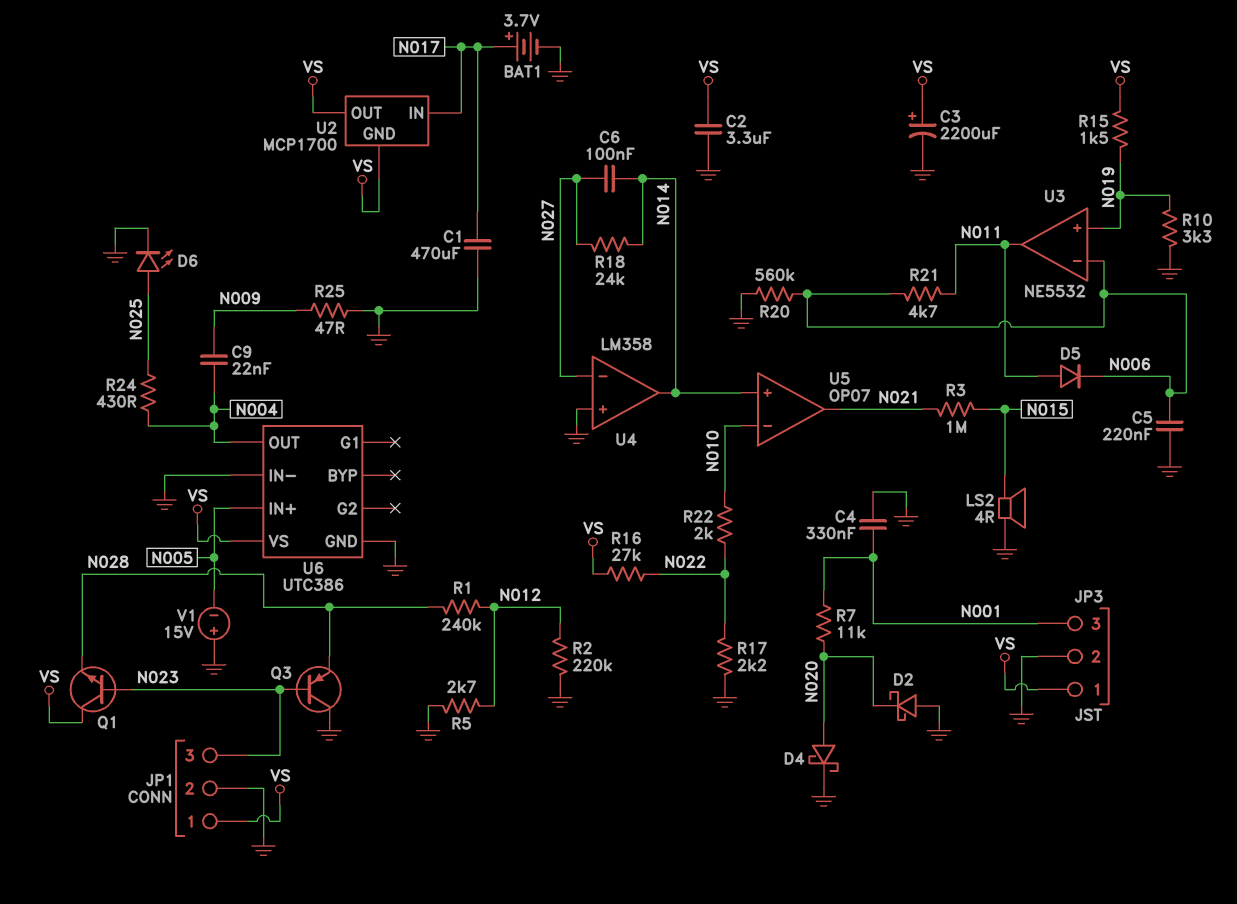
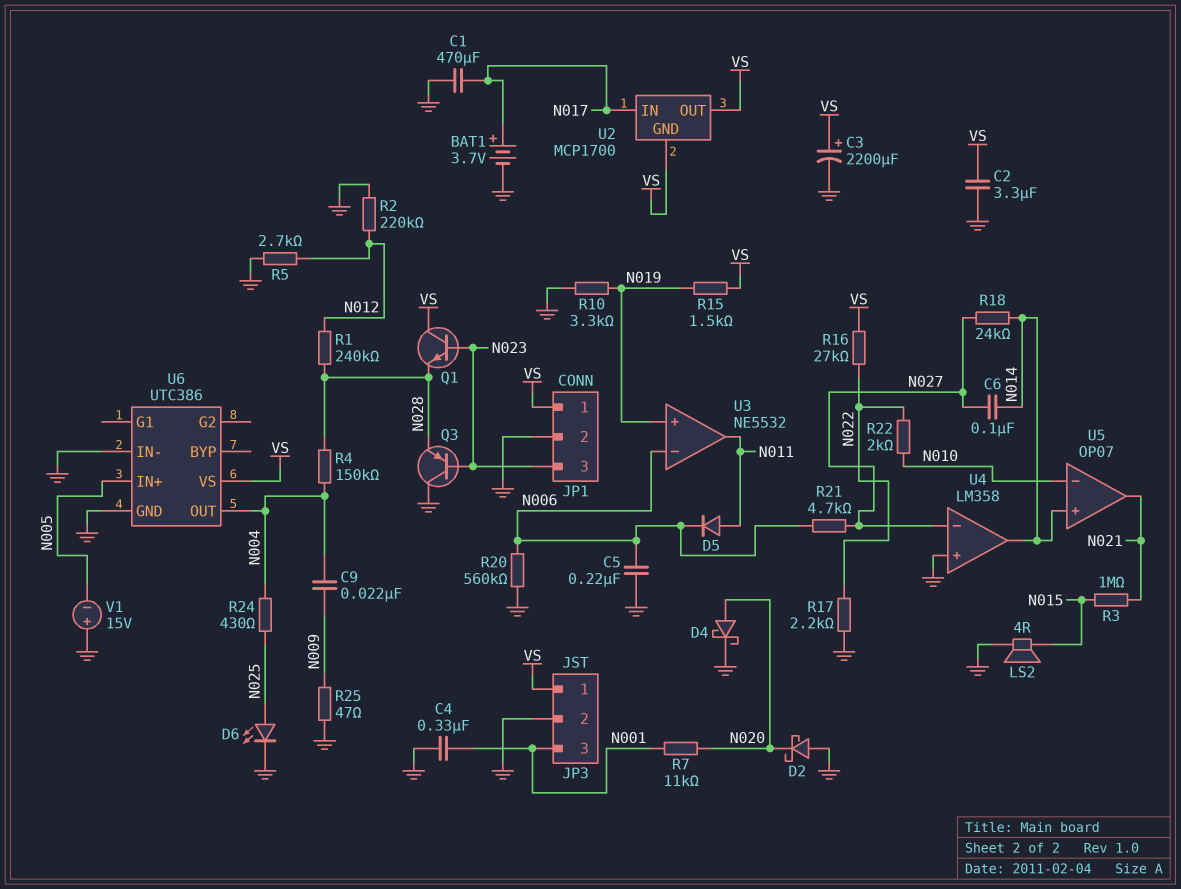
R4: none -> 150k (N004, N028)
R21: 4.7k (N006, N011) -> 4.7k (N006, N027)

